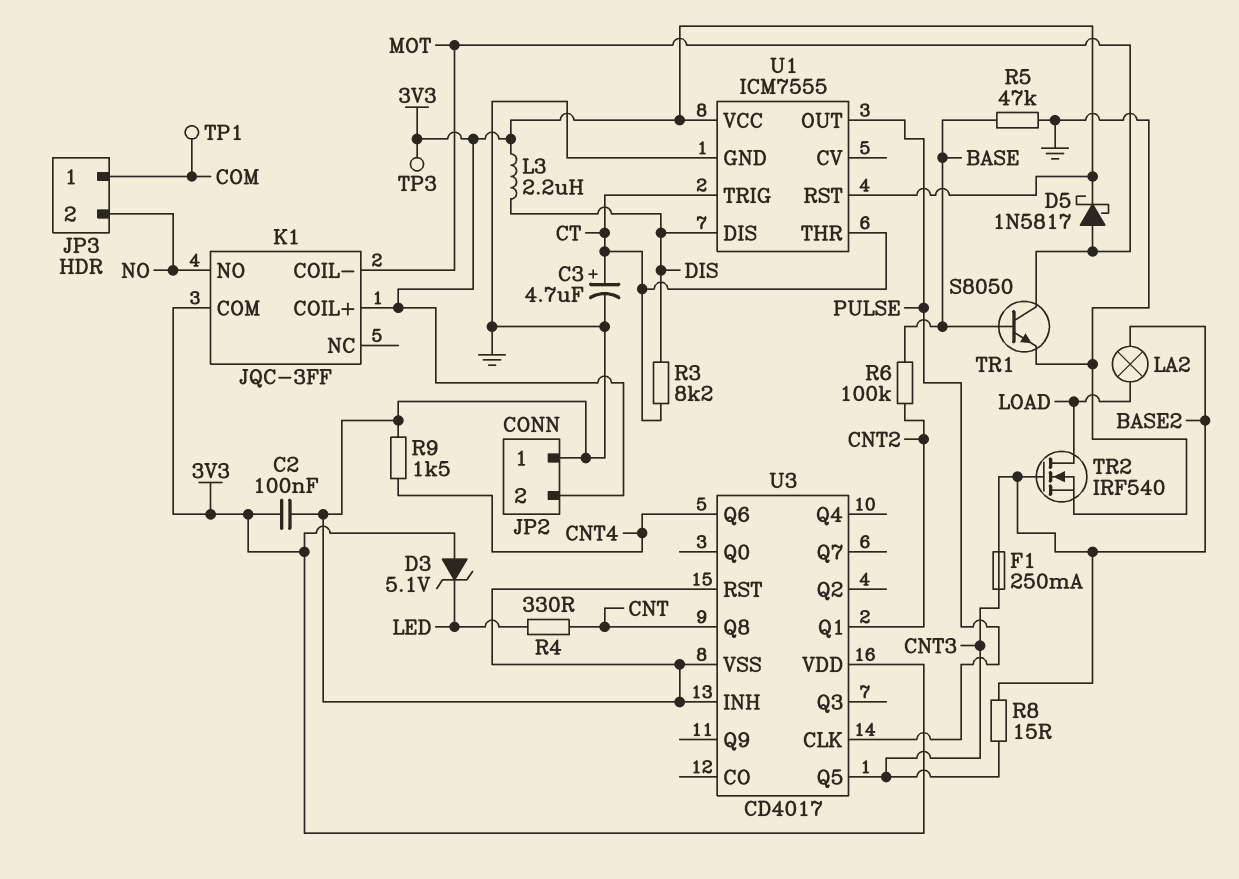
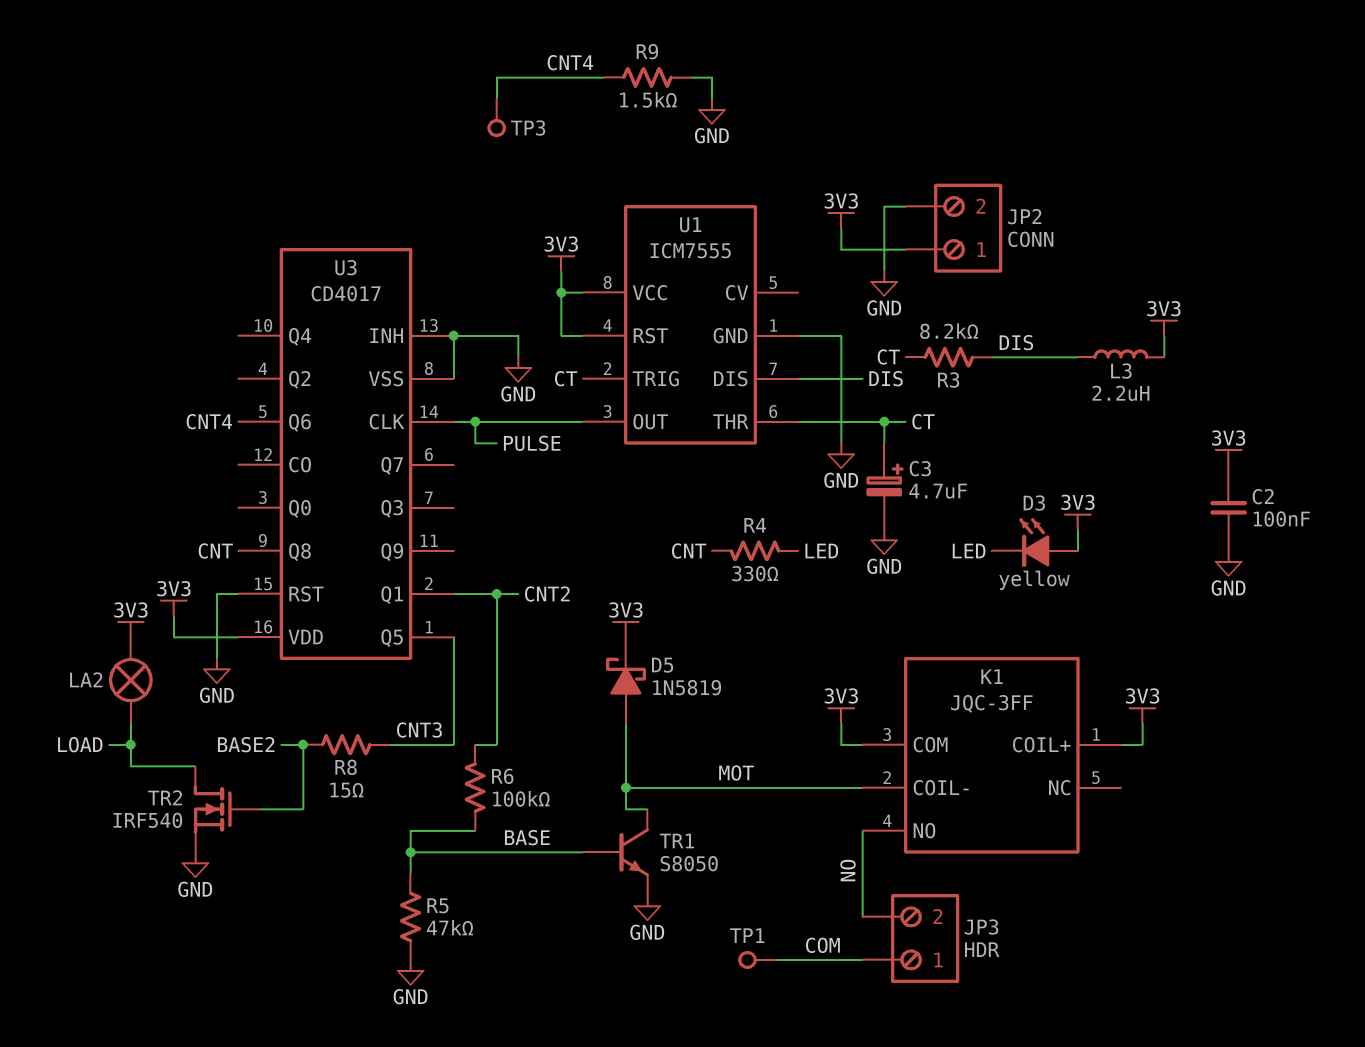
D3: zener 5.1V (A 3V3, K LED) -> LED yellow (A 3V3, K LED)
D5: schottky 1N5817 (A MOT, K 3V3) -> schottky 1N5819 (A MOT, K 3V3)
F1: 250mA (BASE2, CNT3) -> none
JP2 pin 1: GND -> 3V3
JP2 pin 2: 3V3 -> GND
LA2: lamp (BASE2, LOAD) -> lamp (3V3, LOAD)
TP3: test point (3V3) -> test point (CNT4)

